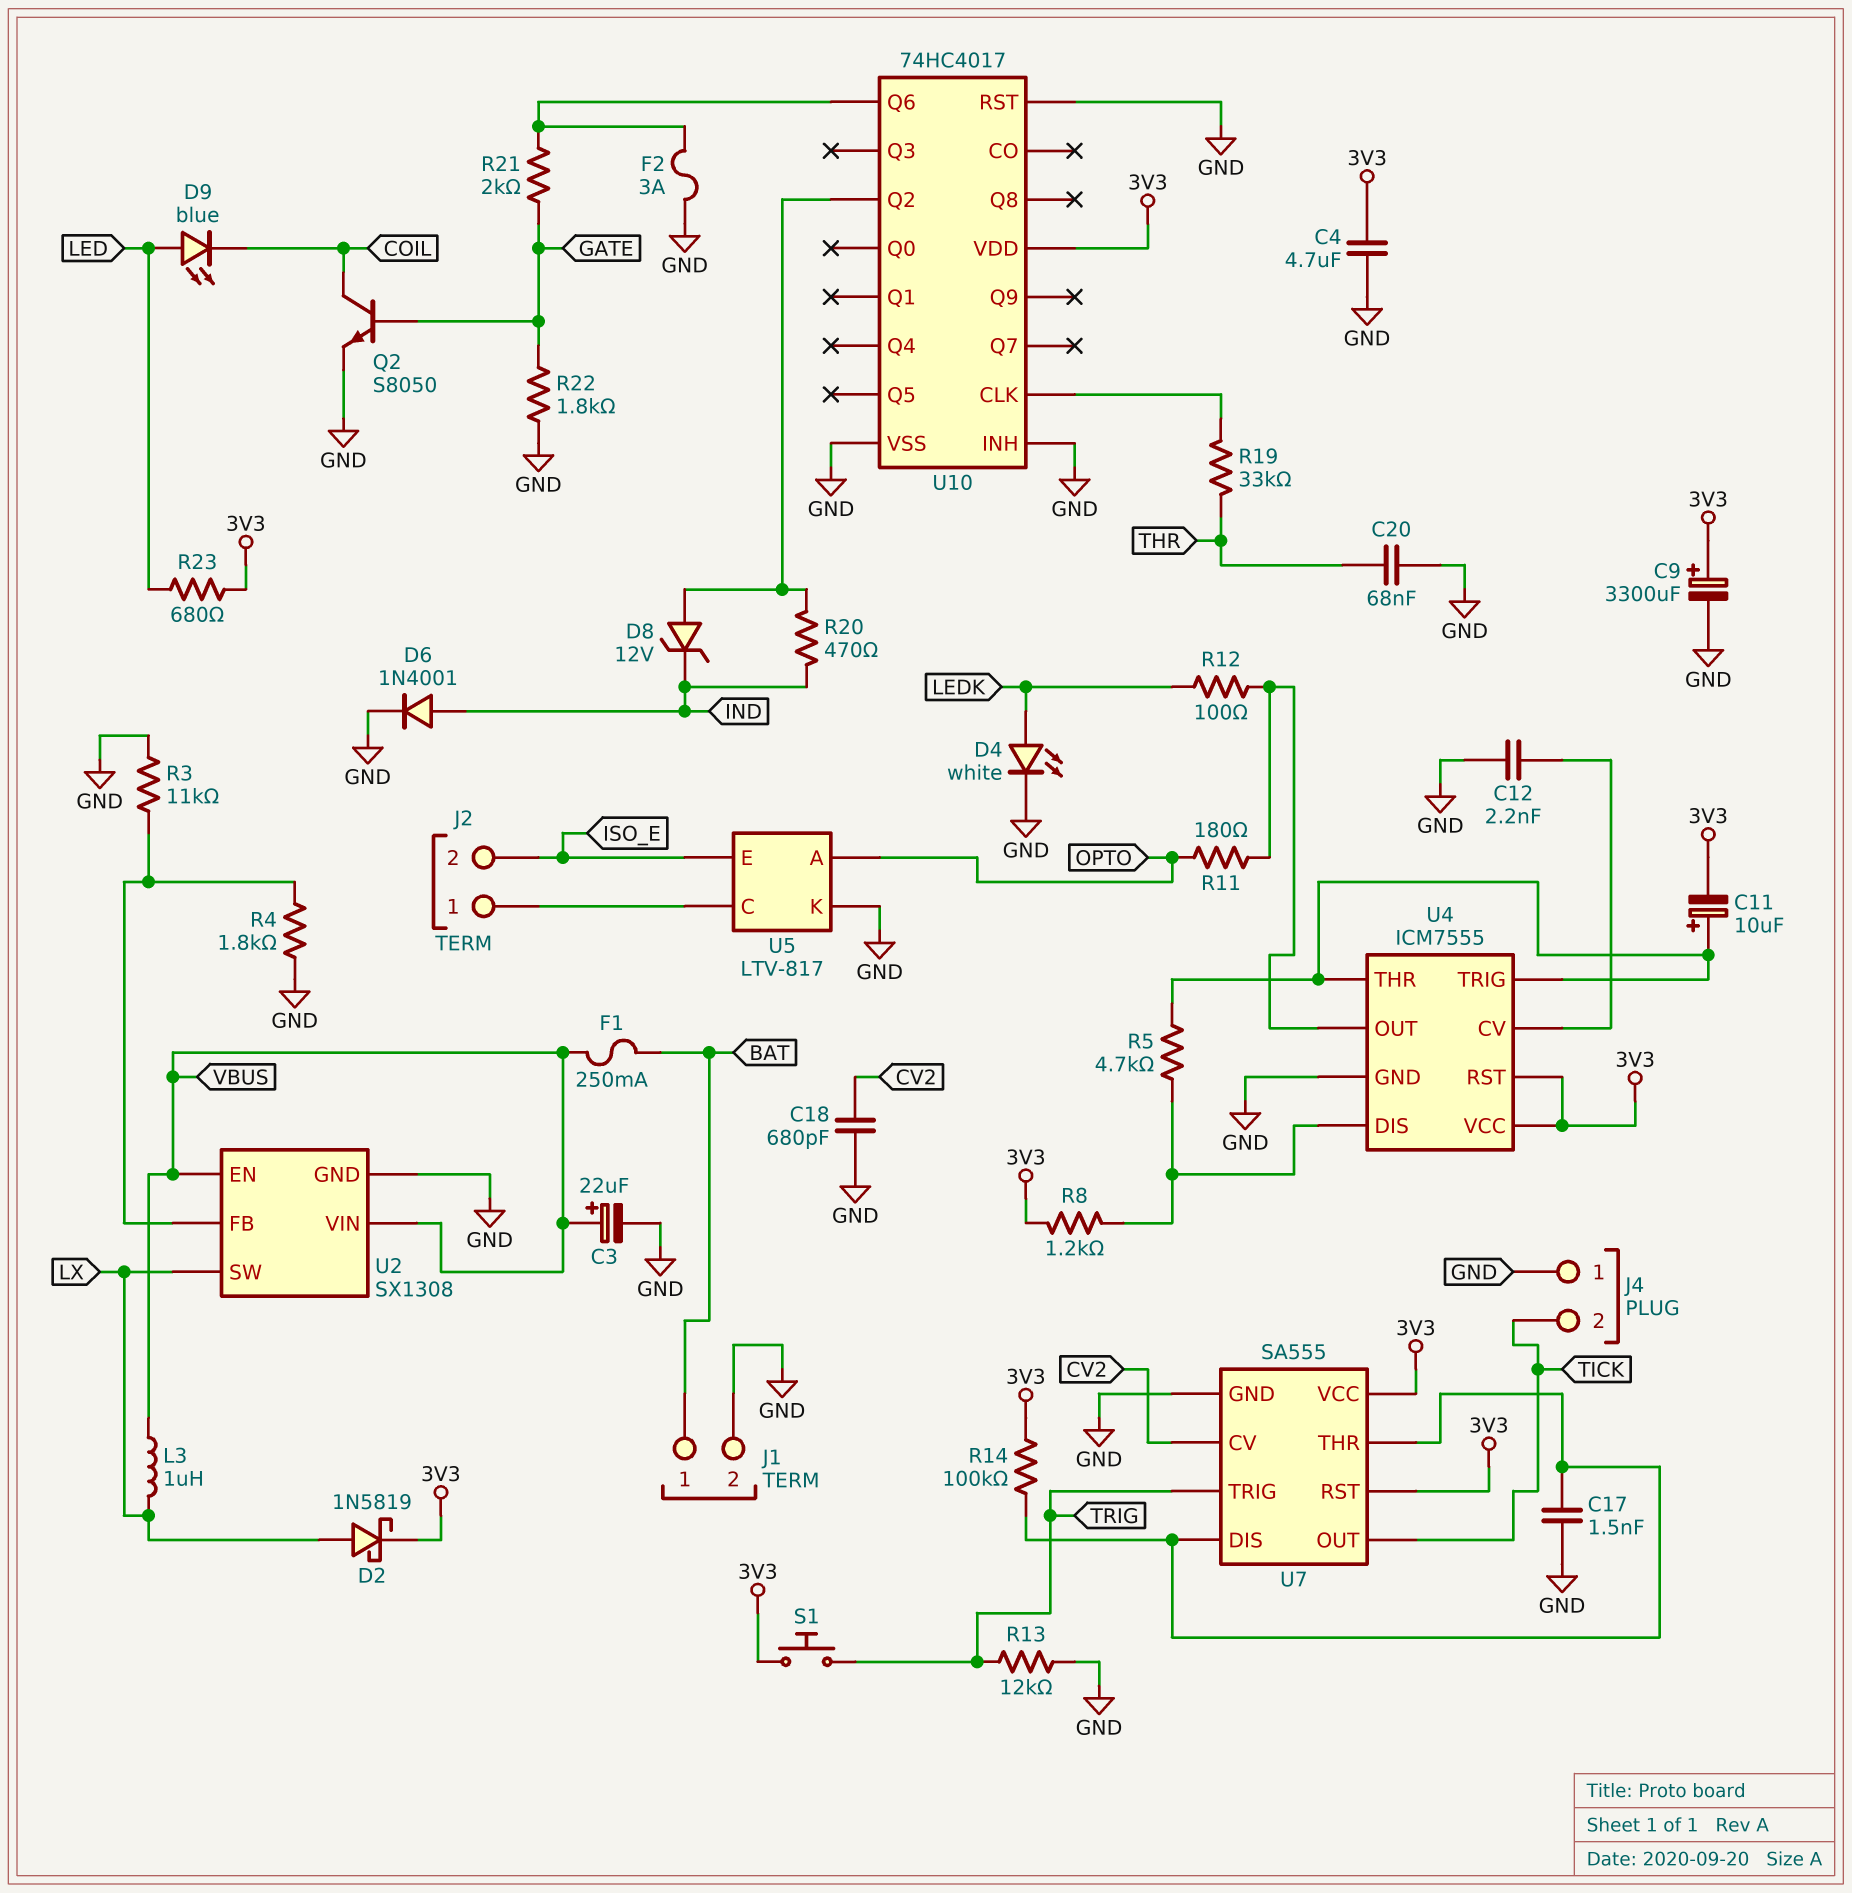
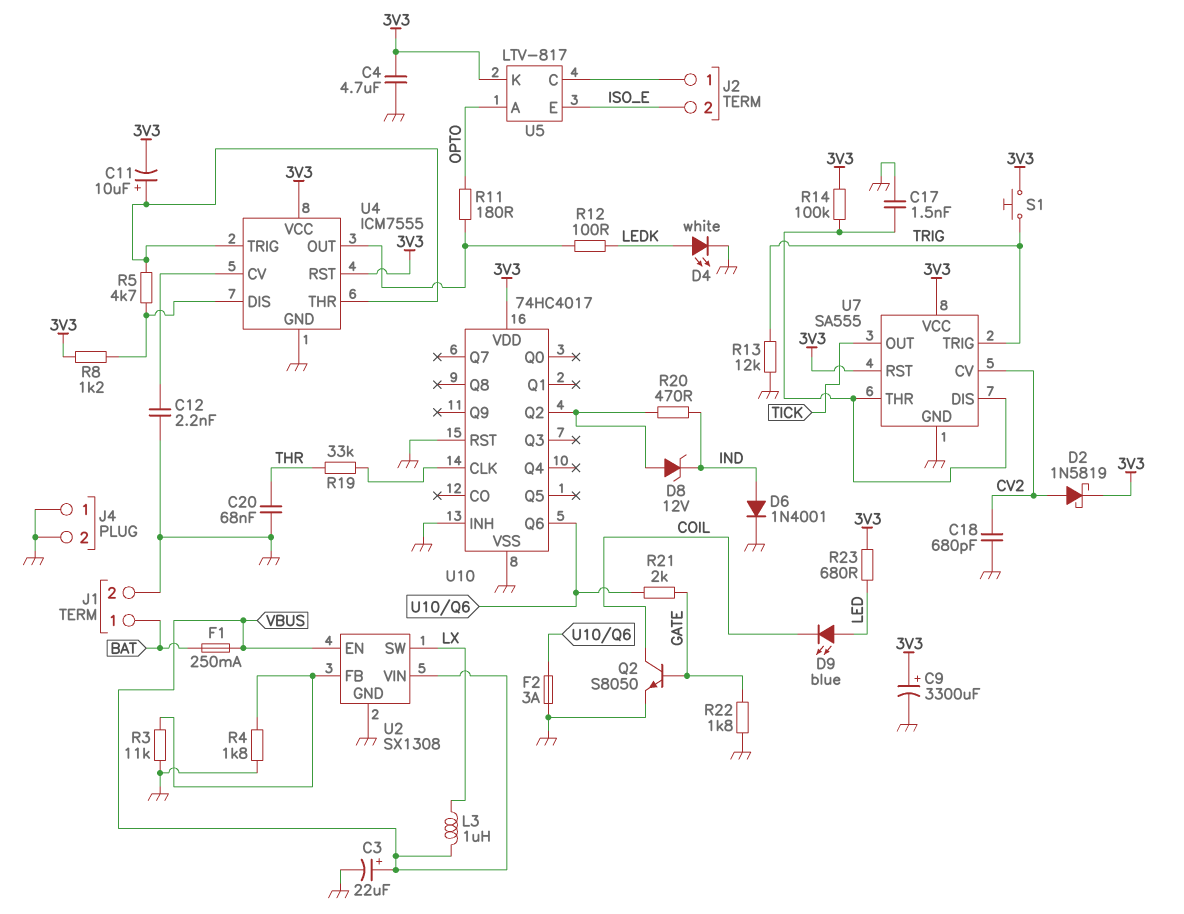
D2: schottky 1N5819 (A LX, K 3V3) -> schottky 1N5819 (A CV2, K 3V3)
J4 pin 2: TICK -> GND
U5 pin K: GND -> 3V3

